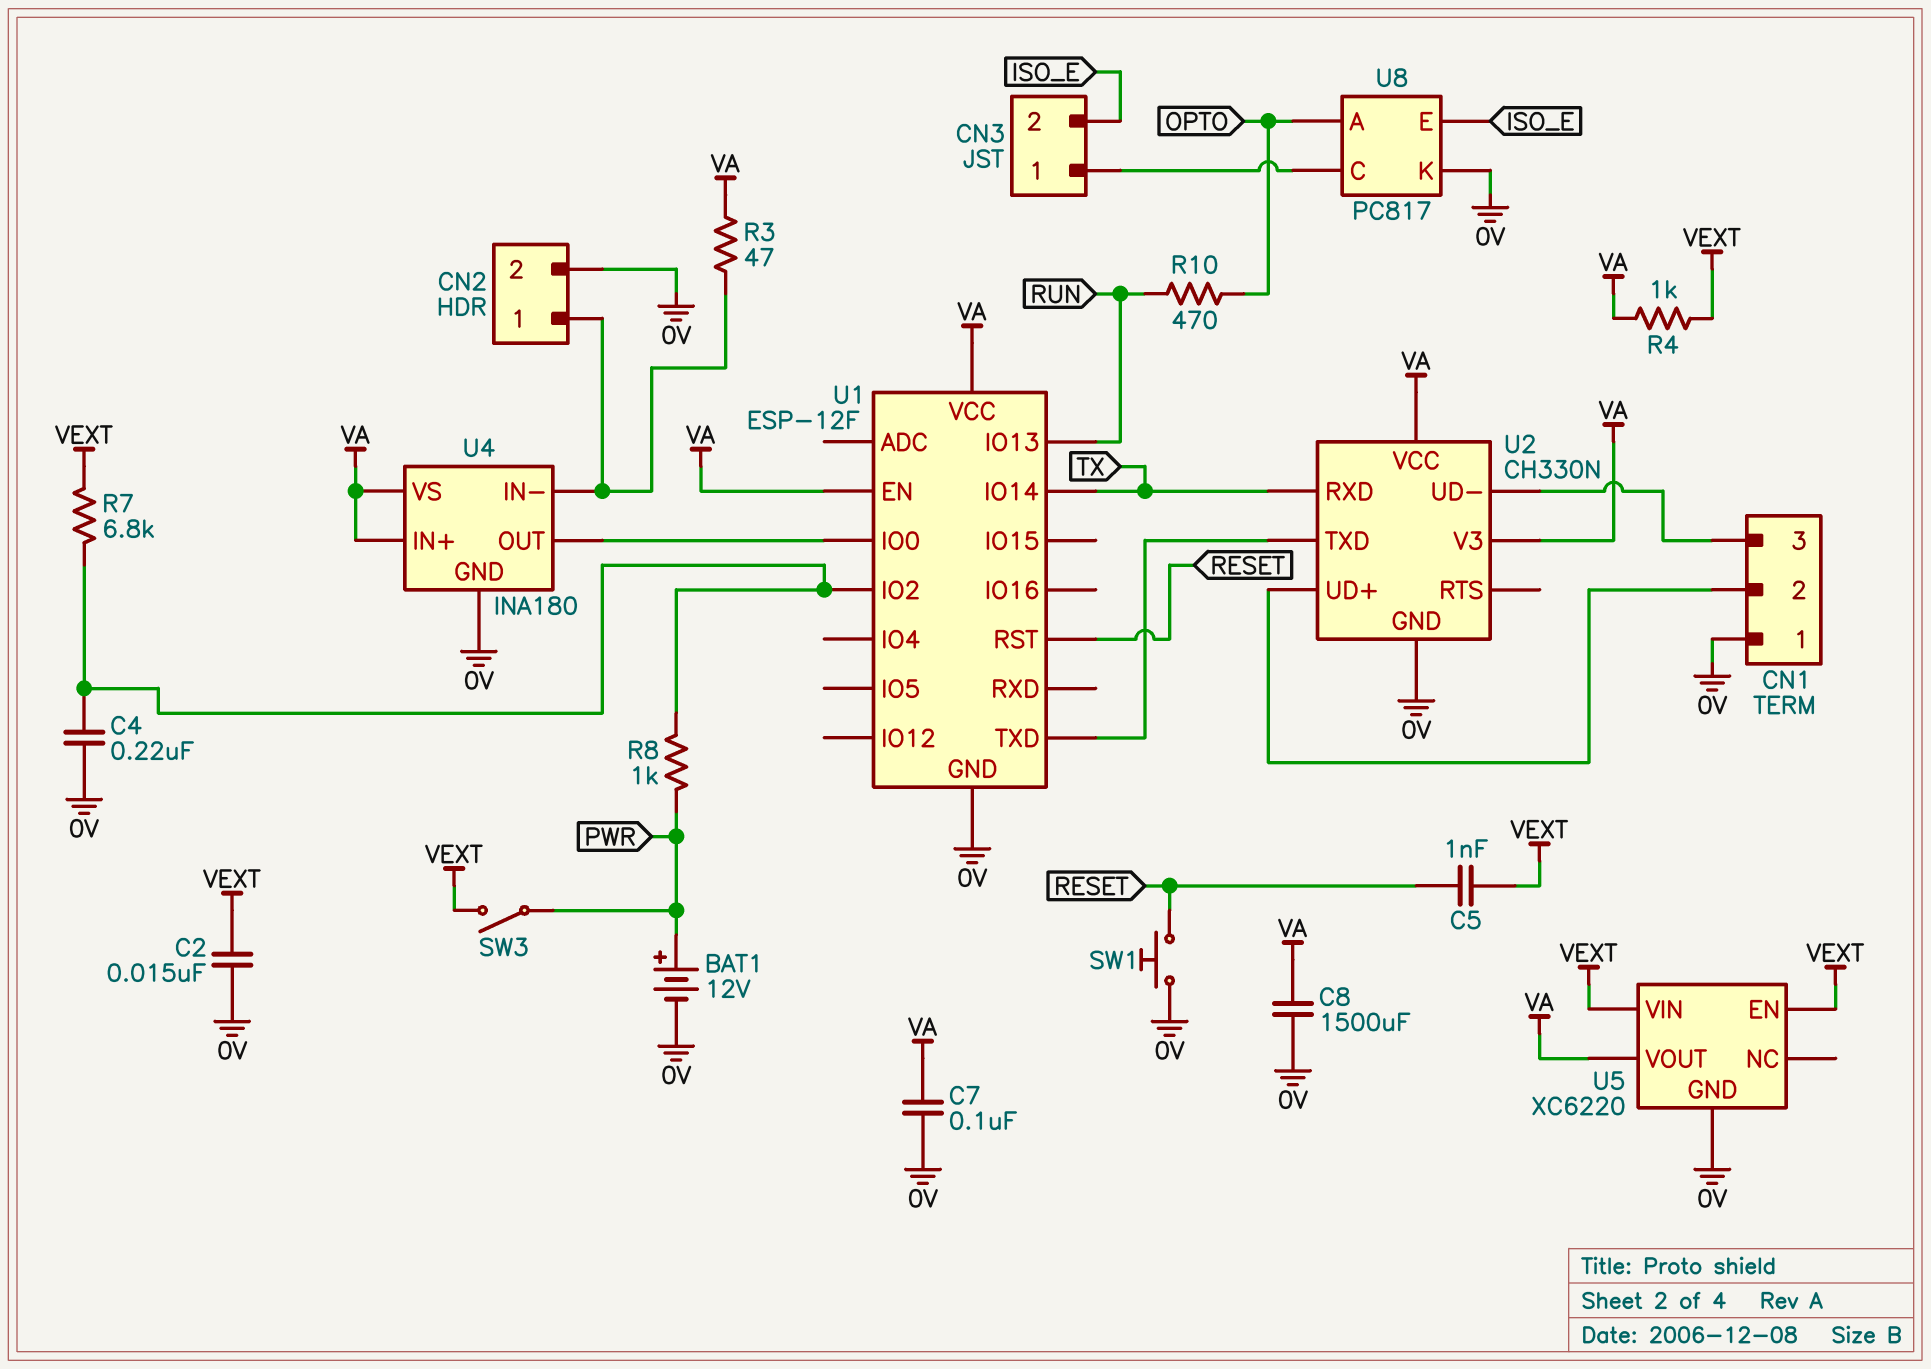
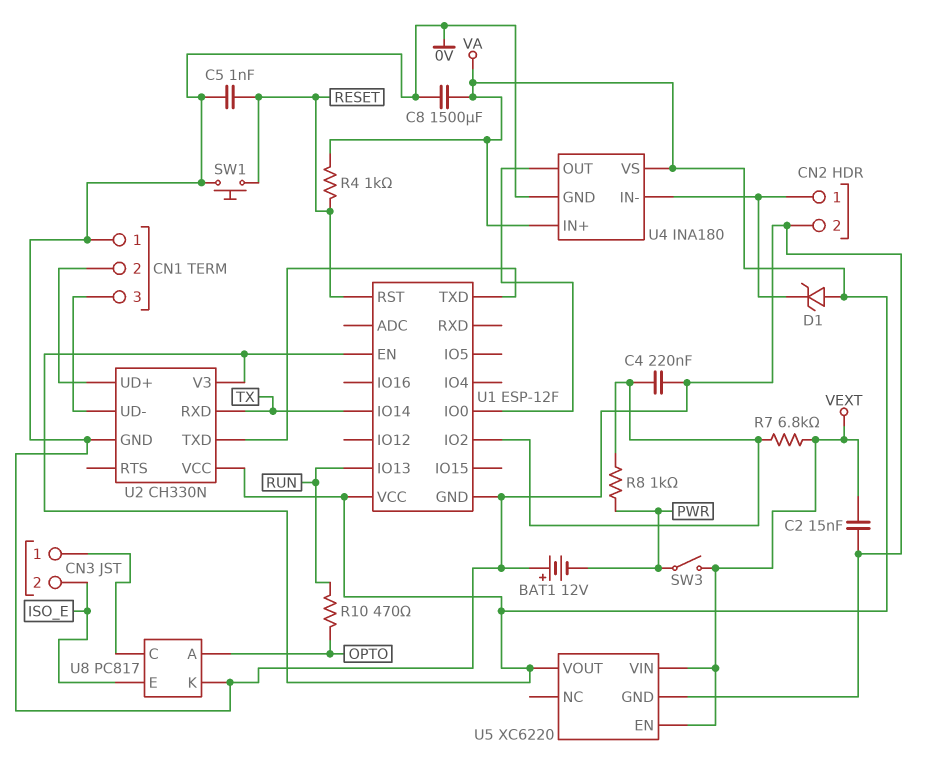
BAT1: 12V (plus PWR, minus 0V) -> 12V (plus 0V, minus PWR)
C5: 1nF (RESET, VEXT) -> 1nF (0V, RESET)
C7: 100nF (0V, VA) -> none
D1: none -> zener (A VA, K CN2/1)
R3: 47 (CN2/1, VA) -> none
R4: 1k (VA, VEXT) -> 1k (RESET, VA)

